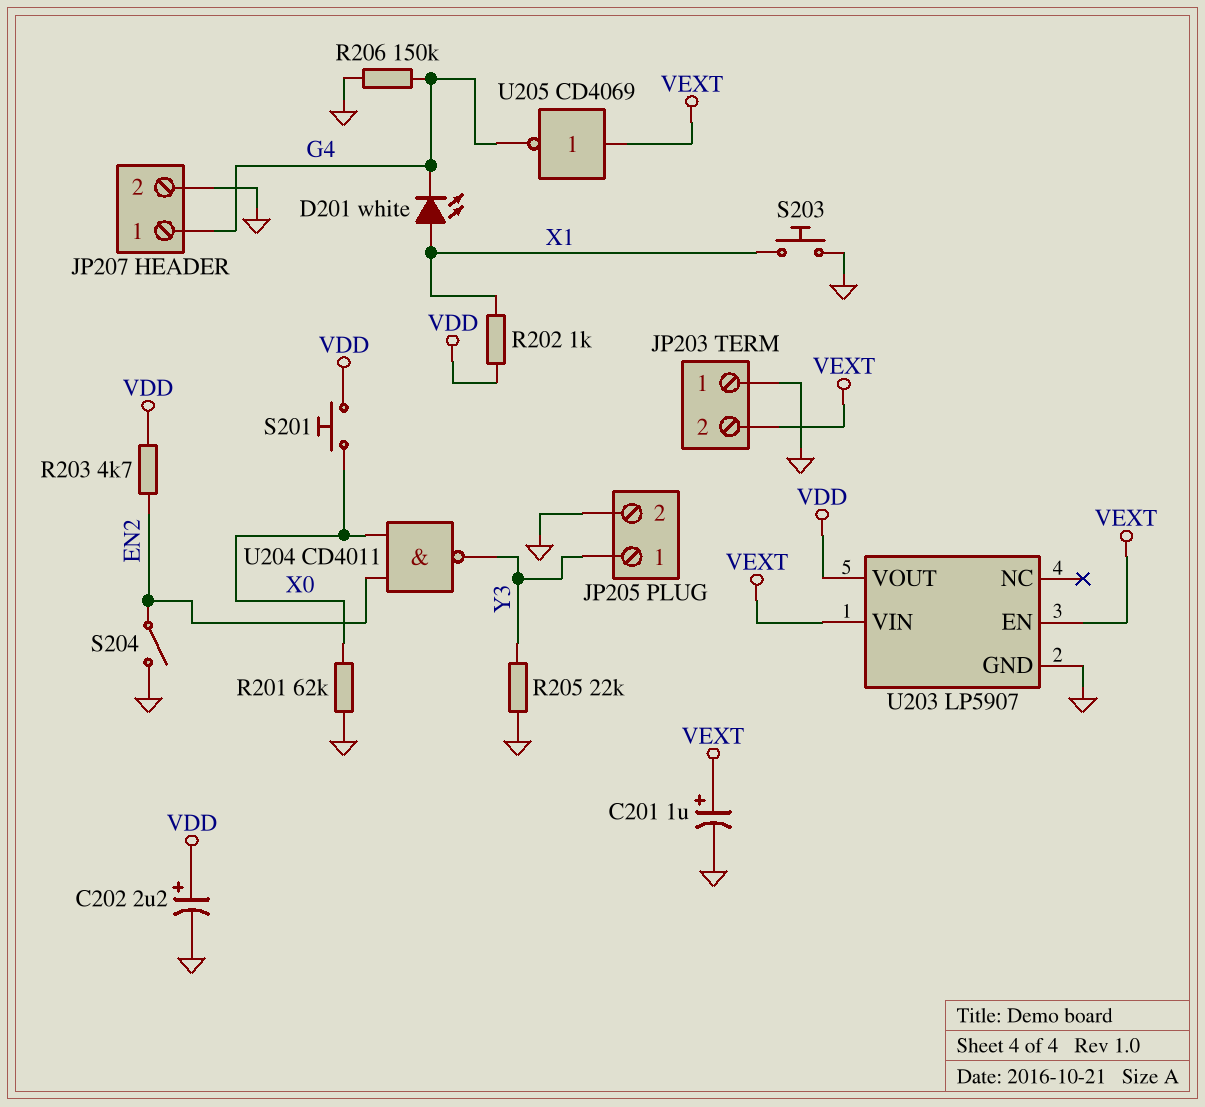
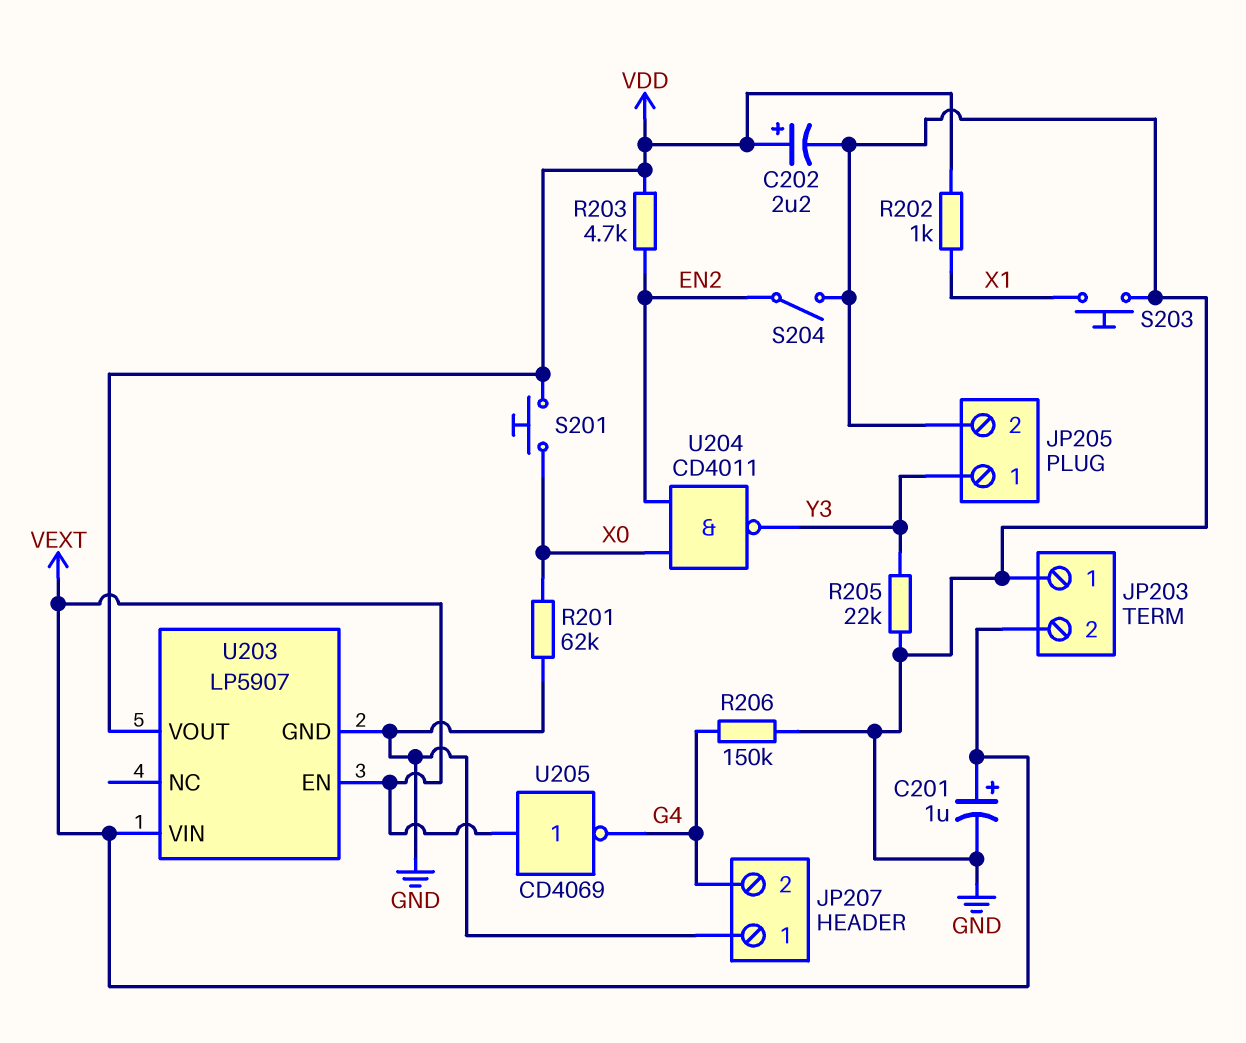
D201: LED white (A X1, K G4) -> none
JP207 pin 1: G4 -> GND
JP207 pin 2: GND -> G4

